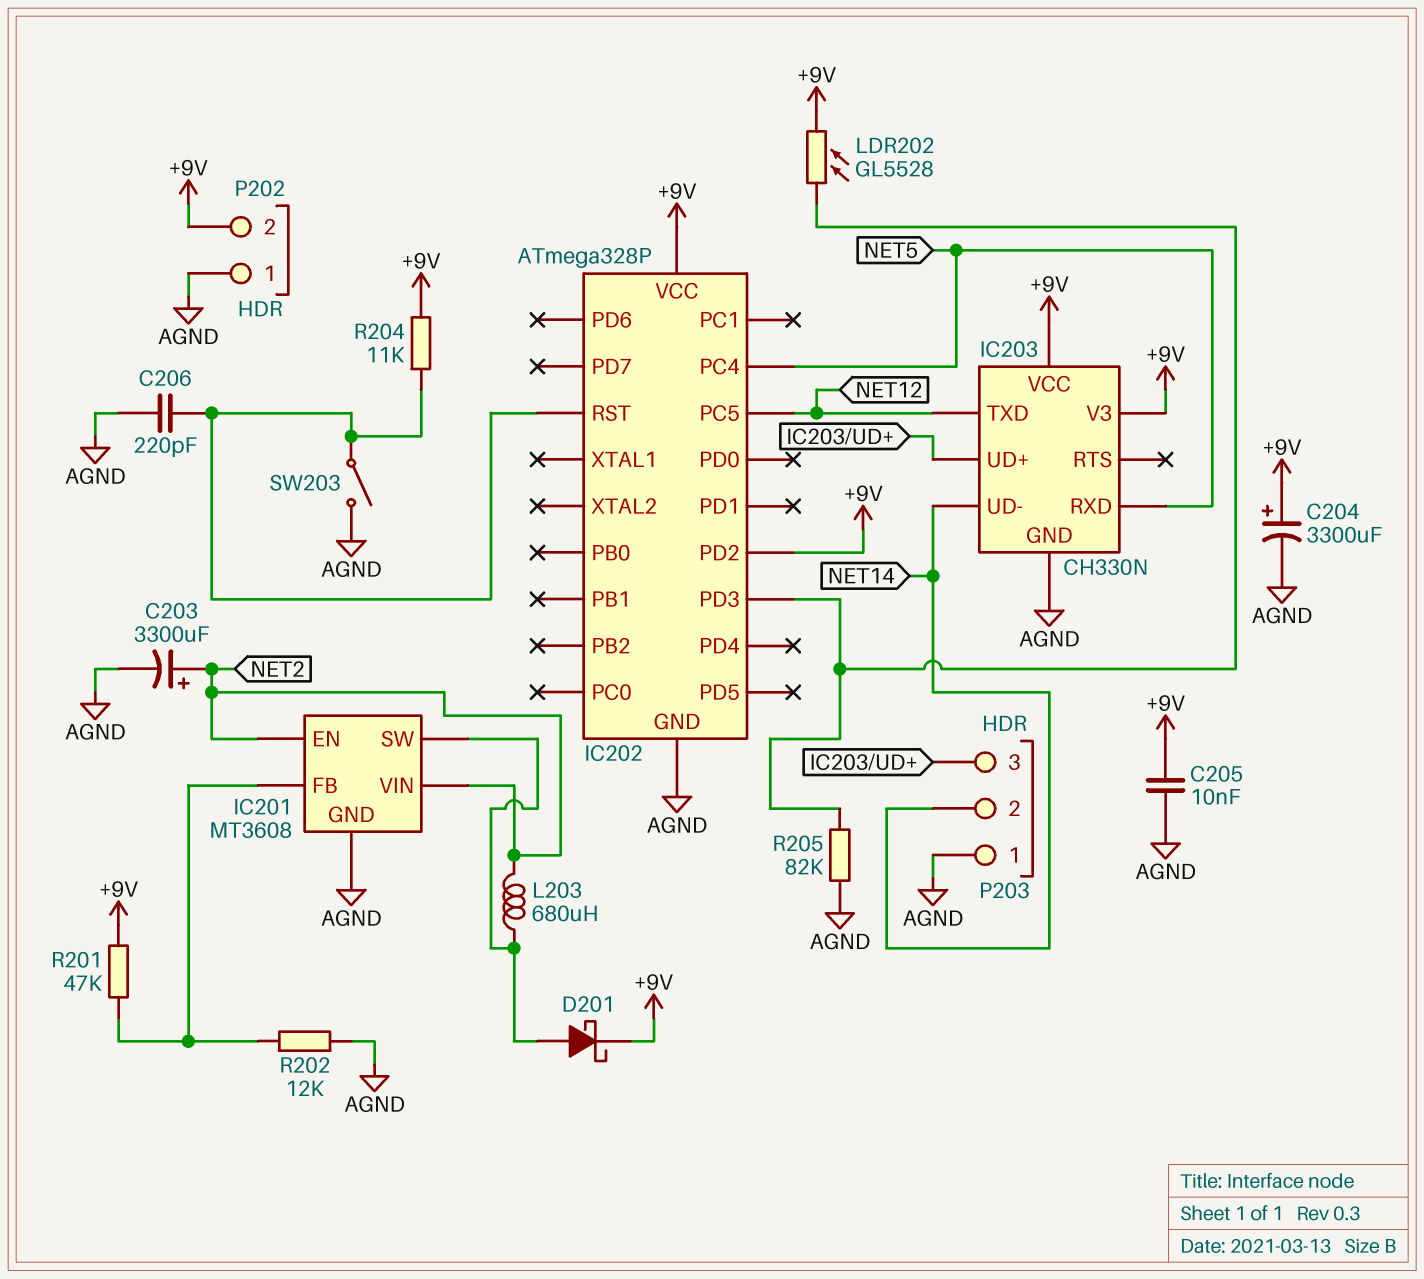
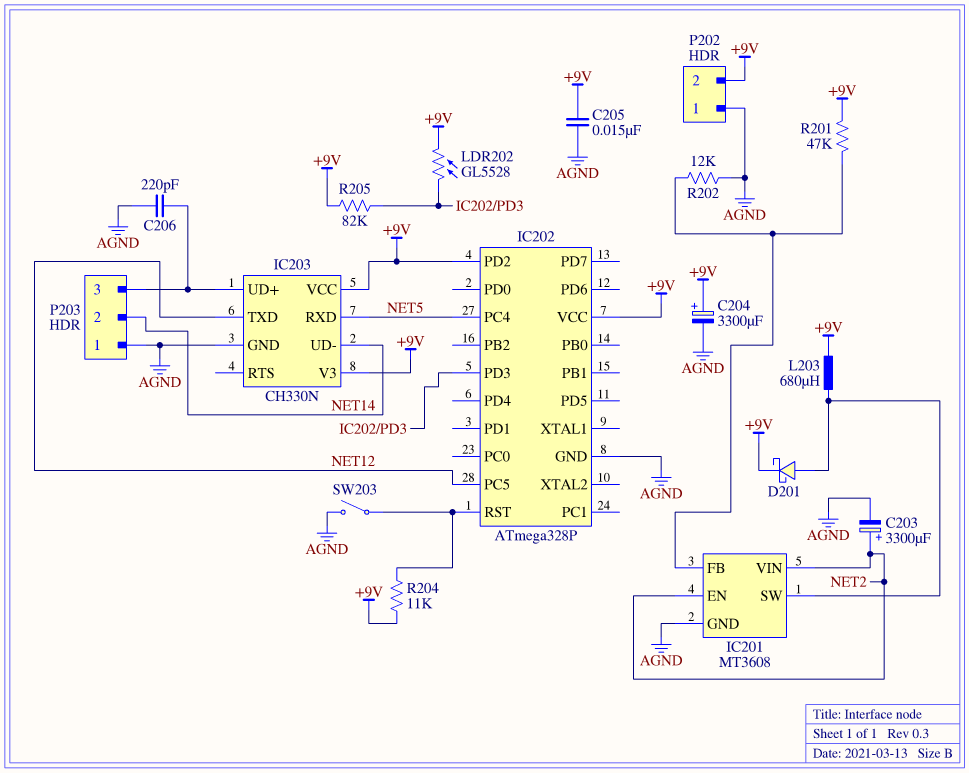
C205: 10nF (+9V, AGND) -> 15nF (+9V, AGND)
C206: 220pF (AGND, IC202/RST) -> 220pF (AGND, IC203/UD+)
L203: 680uH (IC201/SW, NET2) -> 680uH (+9V, IC201/SW)
R205: 82k (AGND, IC202/PD3) -> 82k (+9V, IC202/PD3)

